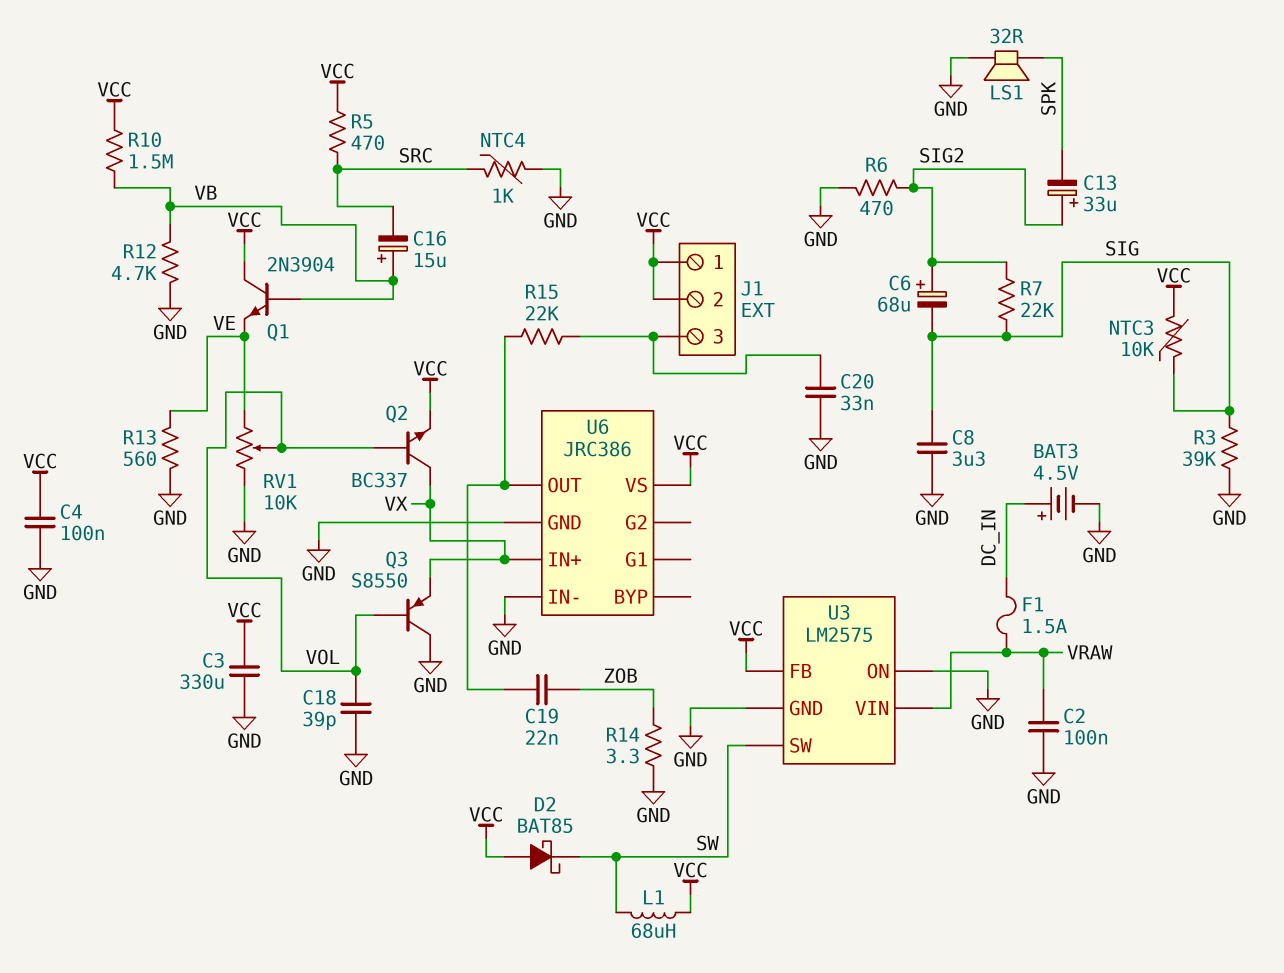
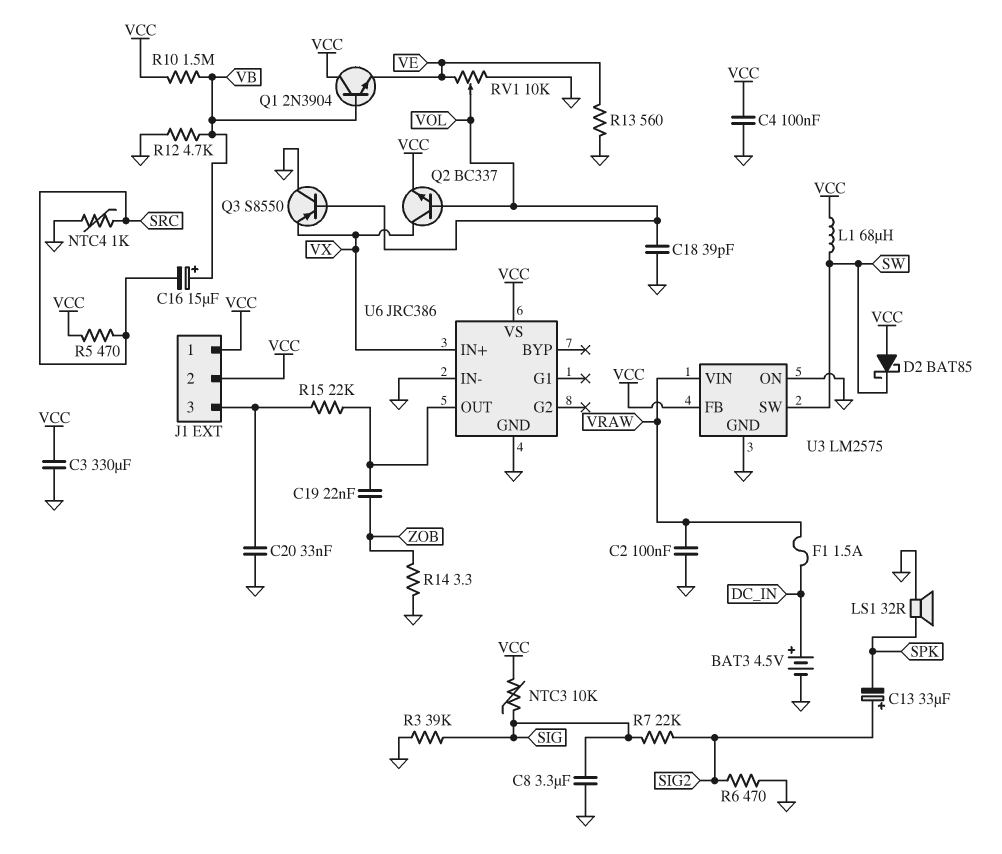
C6: 68uF (plus SIG2, minus SIG) -> none

